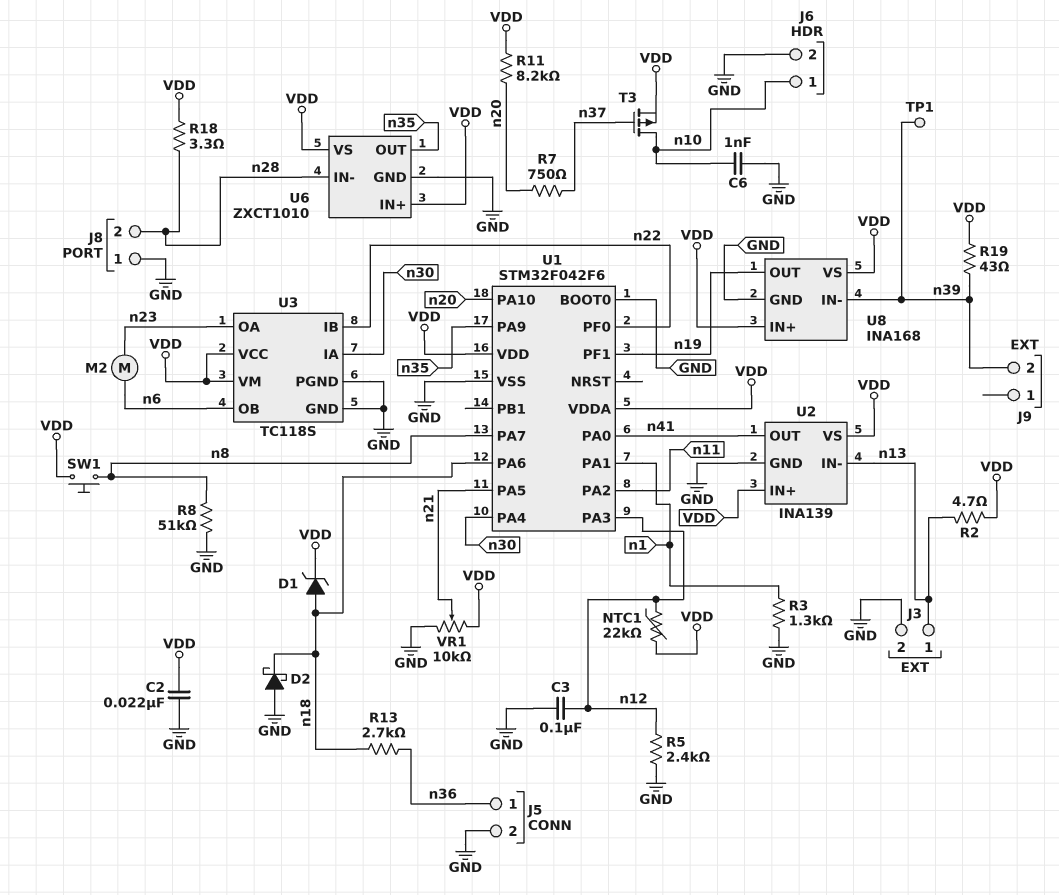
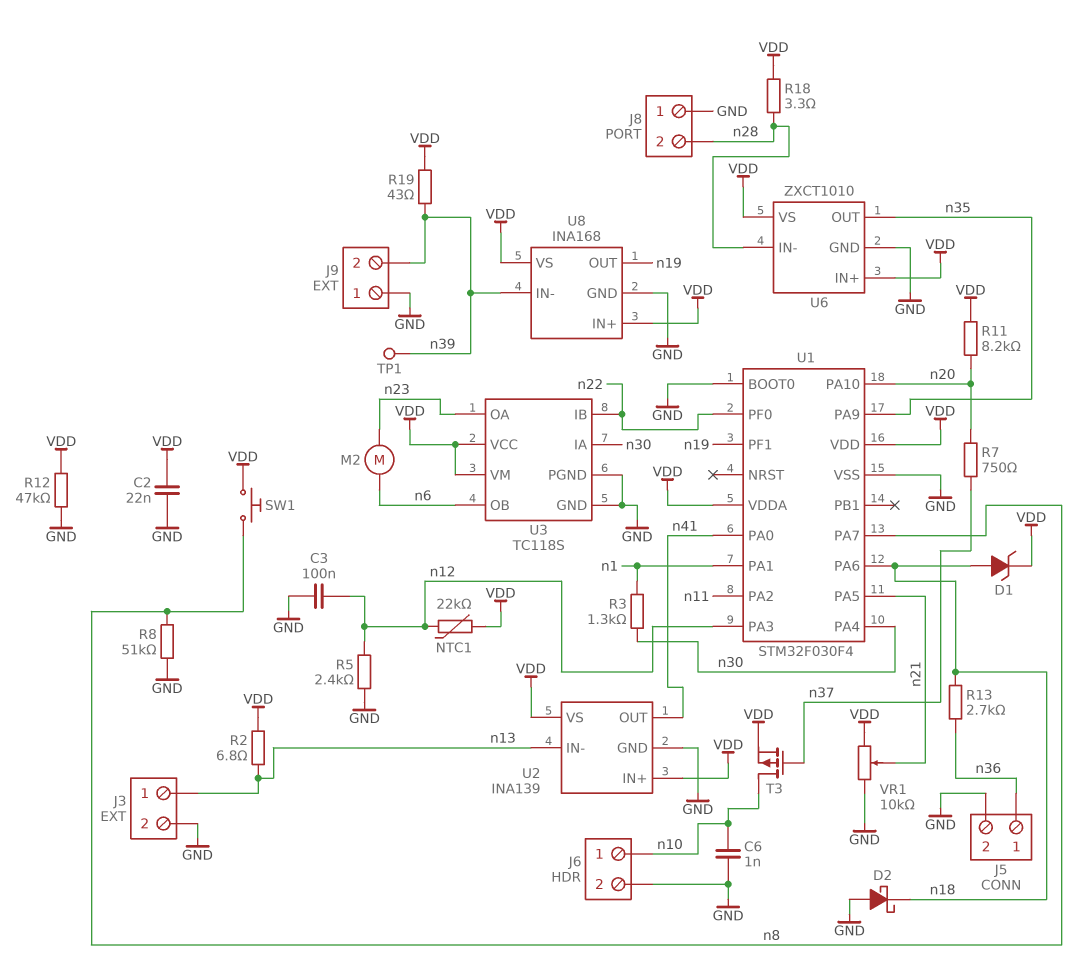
J9 pin 1: none -> GND
R2: 4.7 (VDD, n13) -> 6.8 (VDD, n13)
R3: 1.3k (GND, n1) -> 1.3k (n1, n30)
R12: none -> 47k (GND, VDD)
U1: STM32F042F6 -> STM32F030F4

